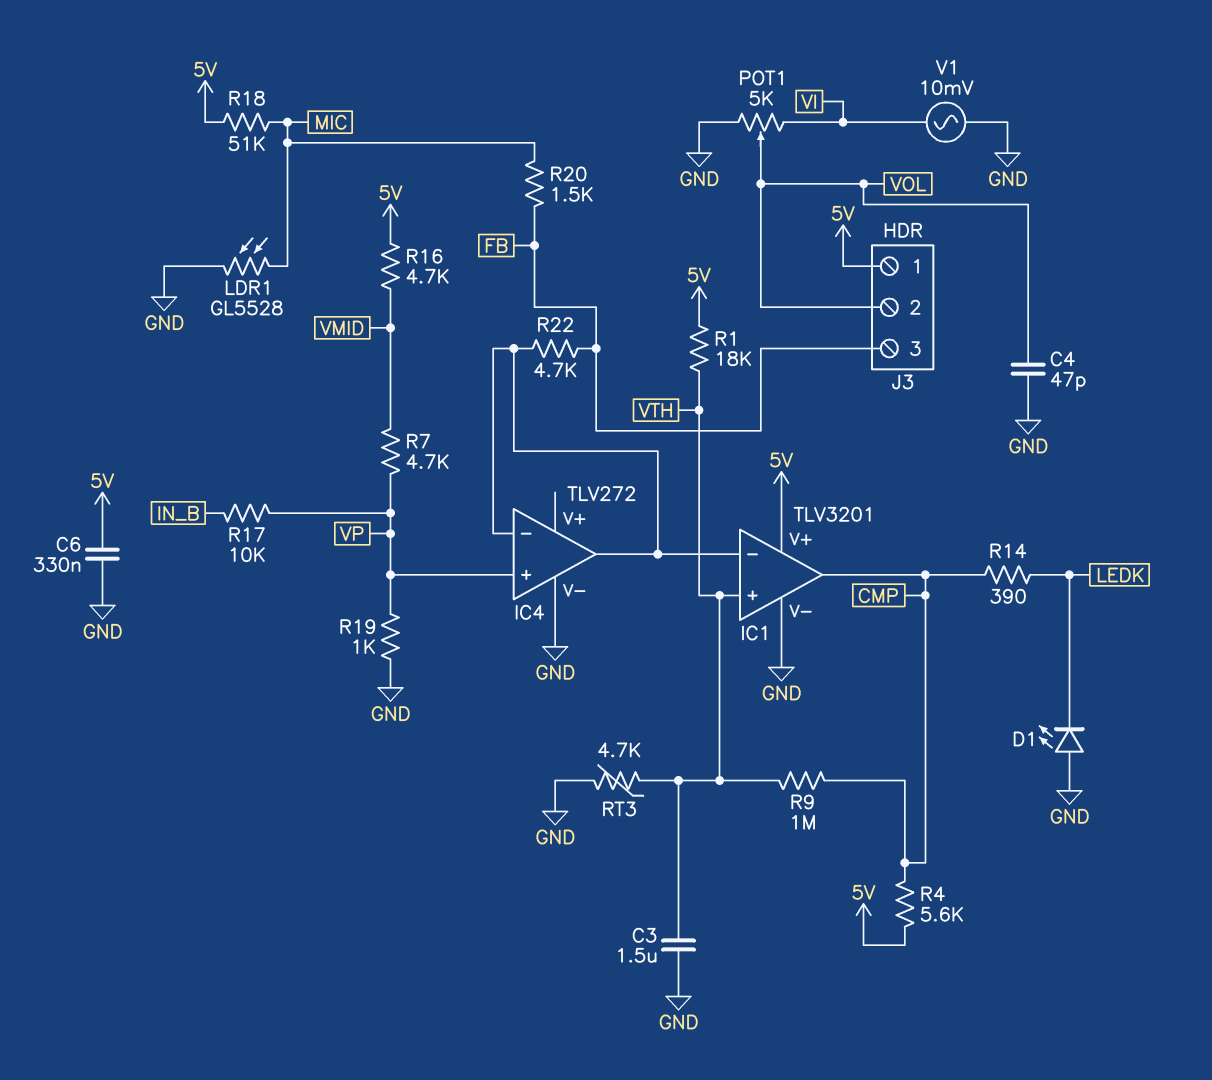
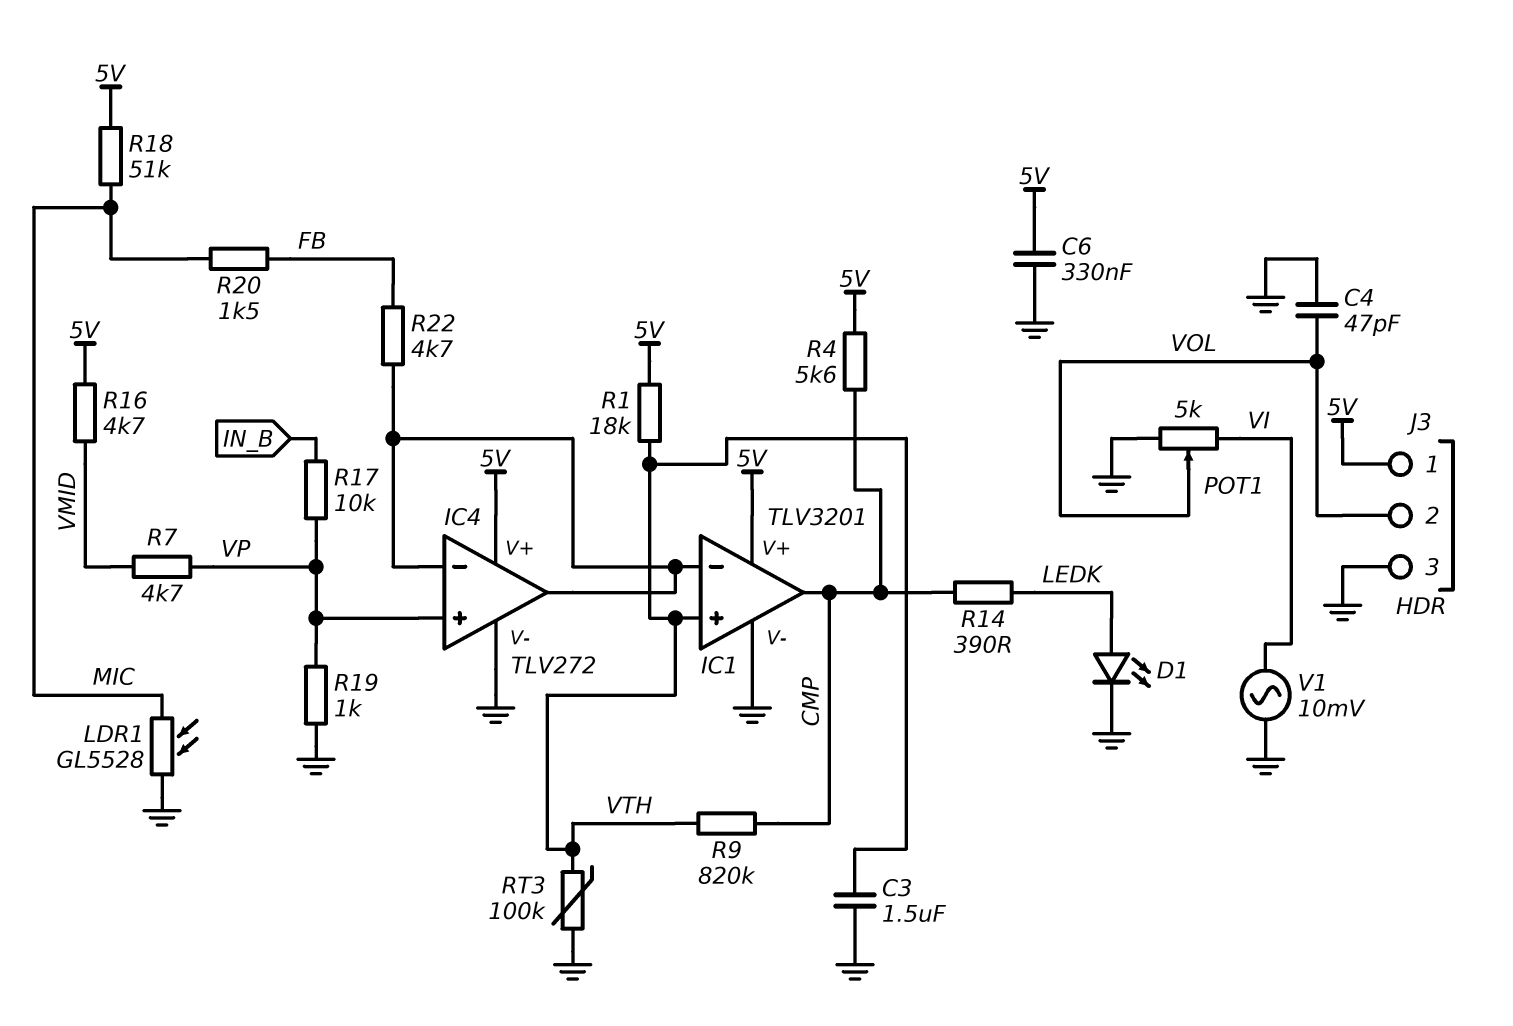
D1: LED (A GND, K LEDK) -> LED (A LEDK, K GND)
IC4 pin V+: none -> 5V
J3 pin 3: FB -> GND
R9: 1M (CMP, VTH) -> 820k (CMP, VTH)
RT3: 4.7k (GND, VTH) -> 100k (GND, VTH)

